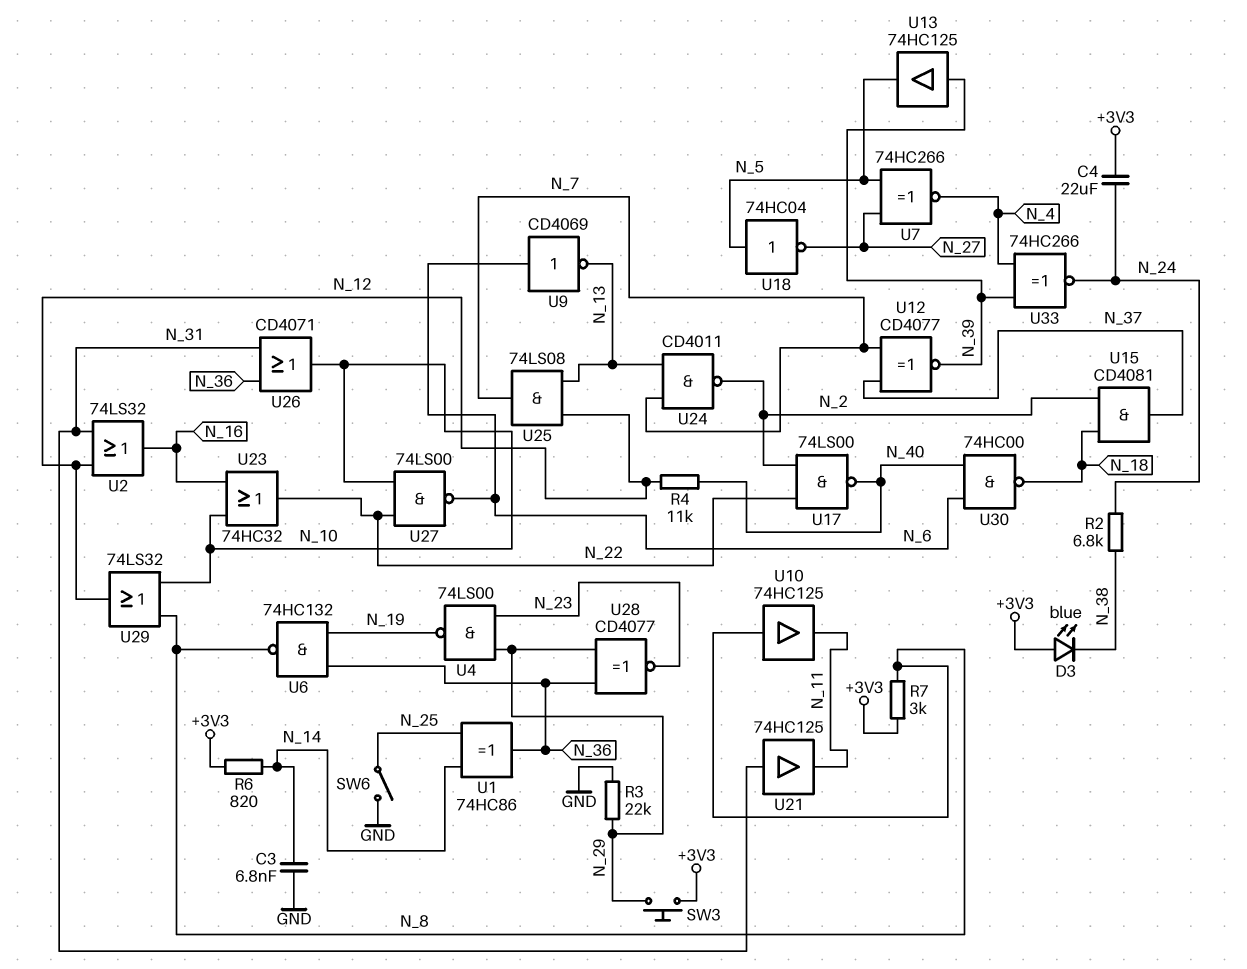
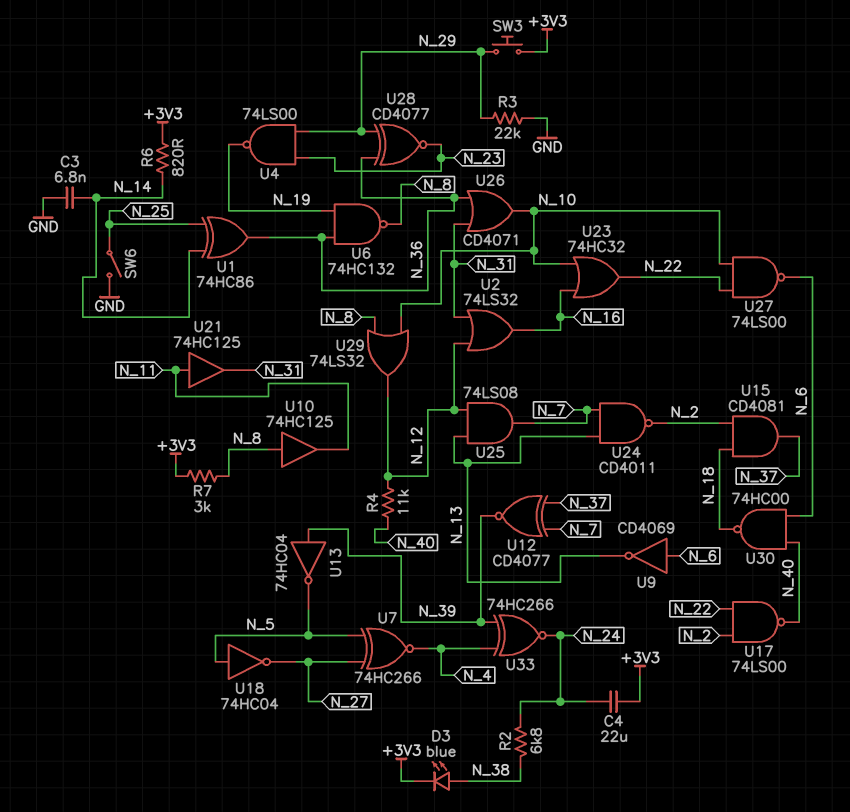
D3: LED blue (A +3V3, K N_38) -> LED blue (A N_38, K +3V3)
U13: buffer 74HC125 (in N_39, out N_5) -> NOT 74HC04 (in N_39, out N_5)
U21: buffer 74HC125 (in N_31, out N_11) -> buffer 74HC125 (in N_11, out N_31)

